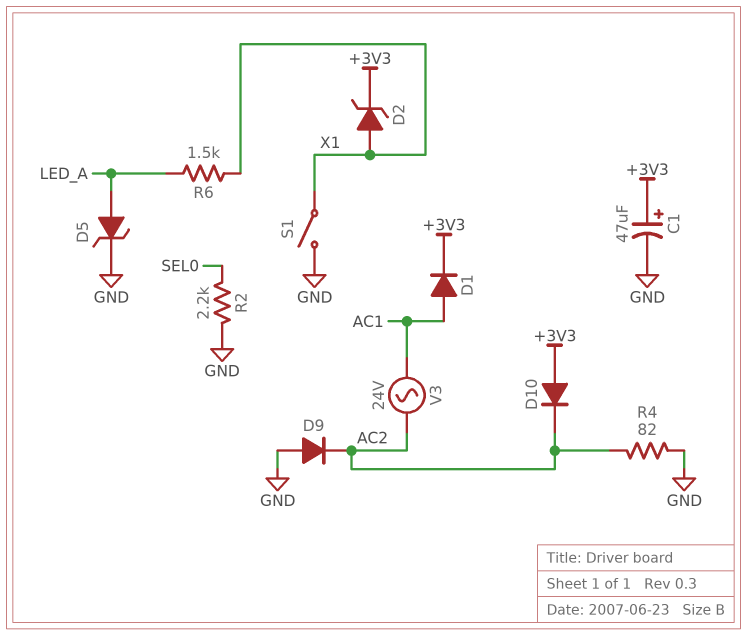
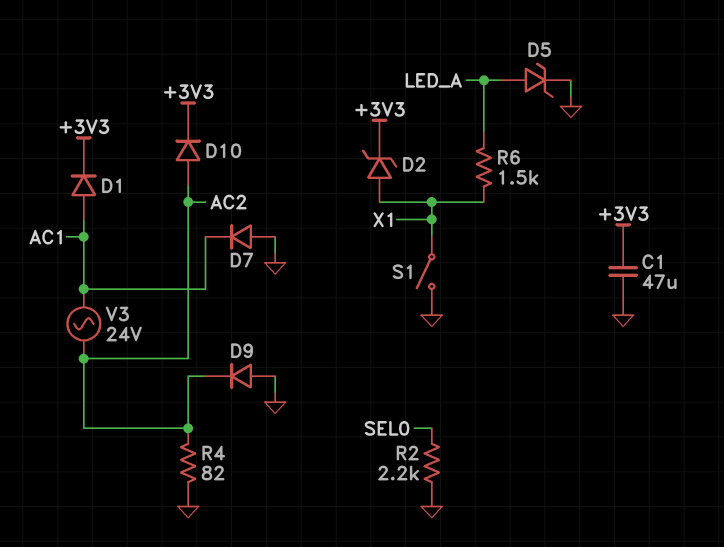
C1: 47uF (plus +3V3, minus GND) -> 47uF (+3V3, GND)
D7: none -> diode (A GND, K AC1)
D10: diode (A +3V3, K AC2) -> diode (A AC2, K +3V3)

